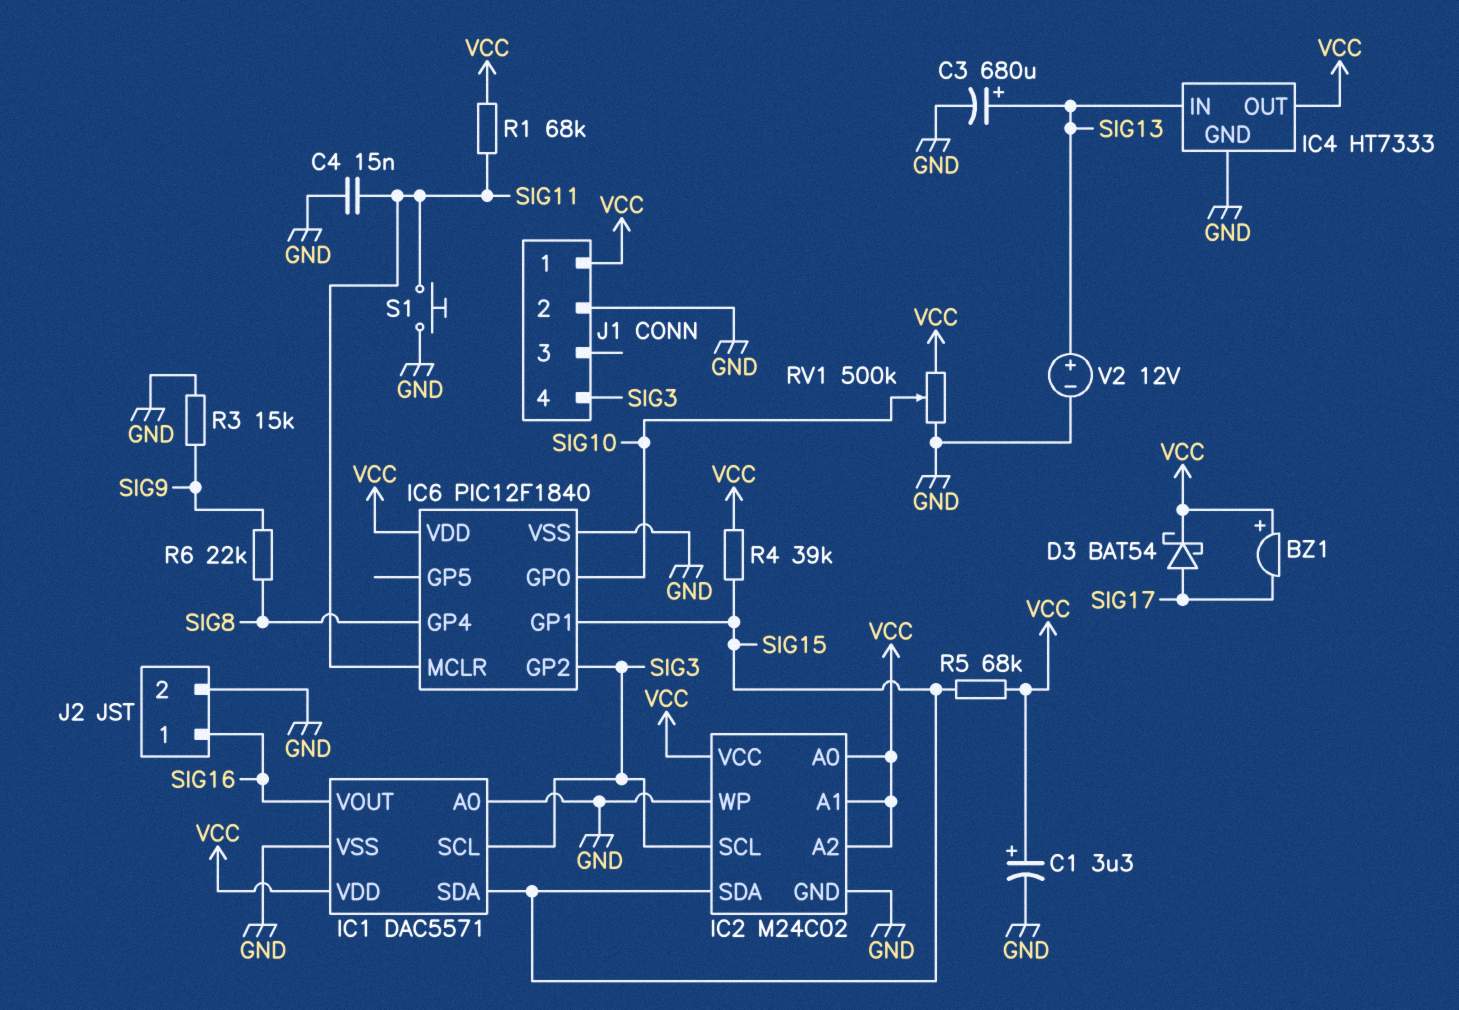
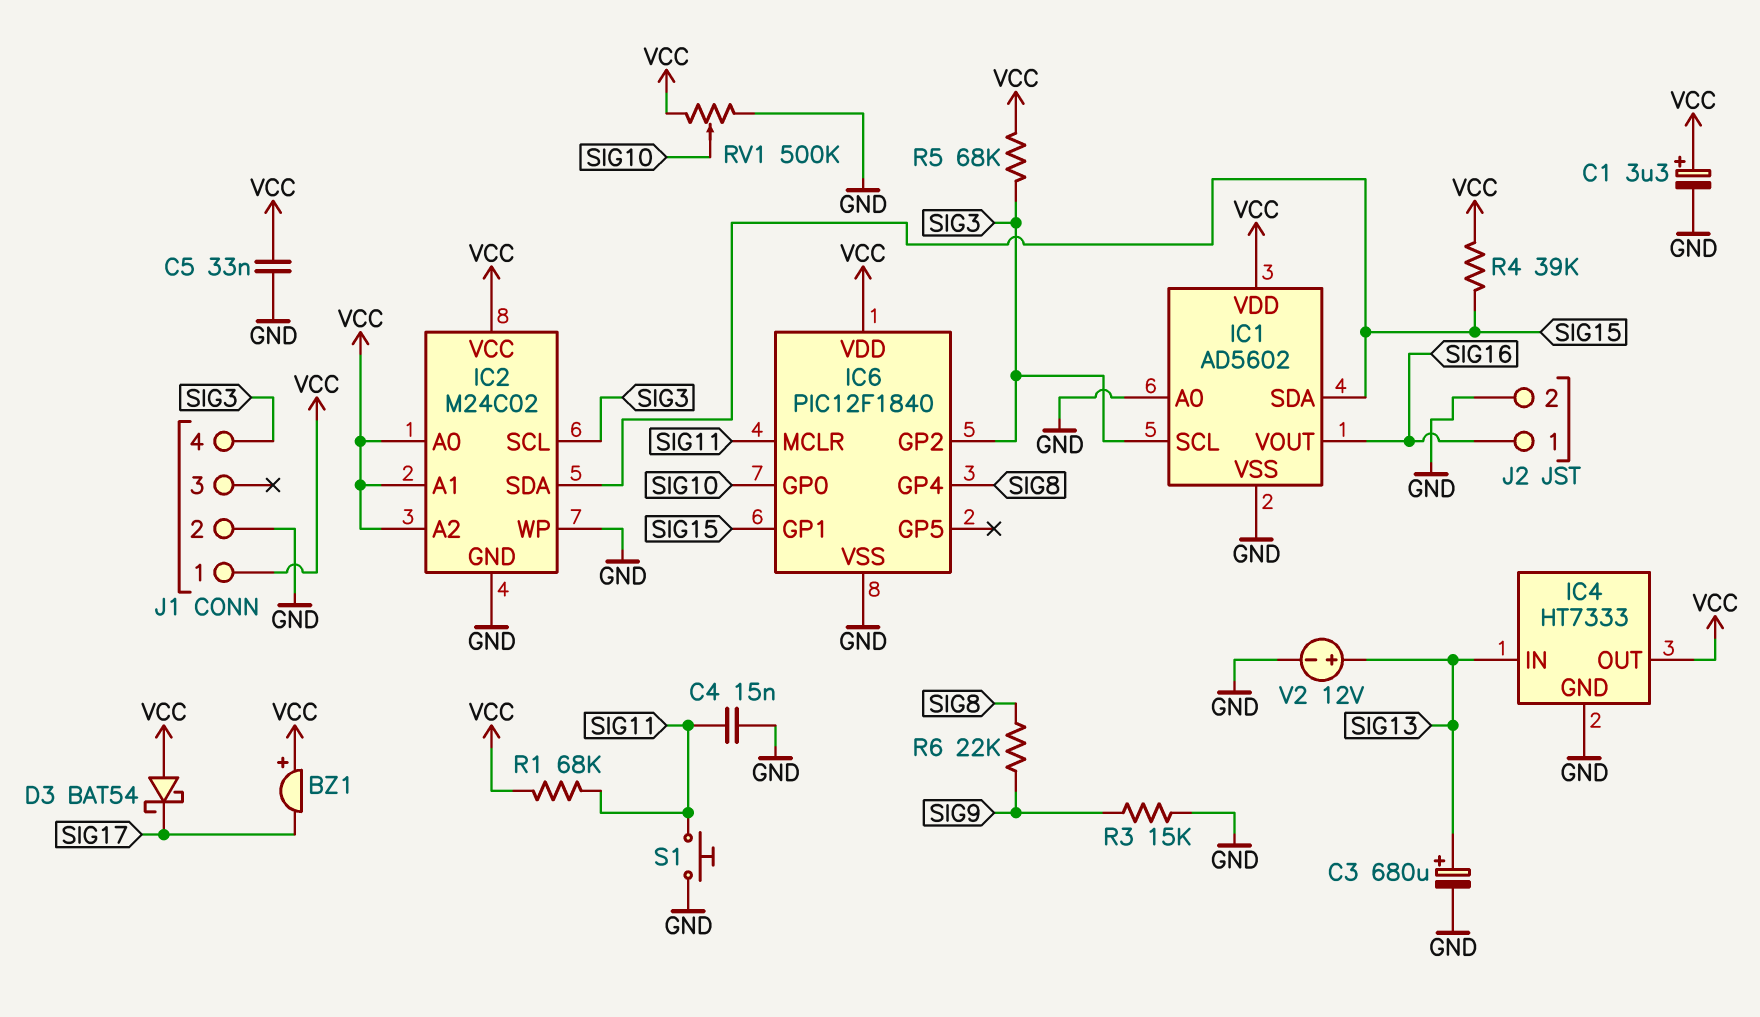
C5: none -> 33nF (GND, VCC)
D3: schottky BAT54 (A SIG17, K VCC) -> schottky BAT54 (A VCC, K SIG17)
IC1: DAC5571 -> AD5602
R5: 68k (SIG15, VCC) -> 68k (SIG3, VCC)

